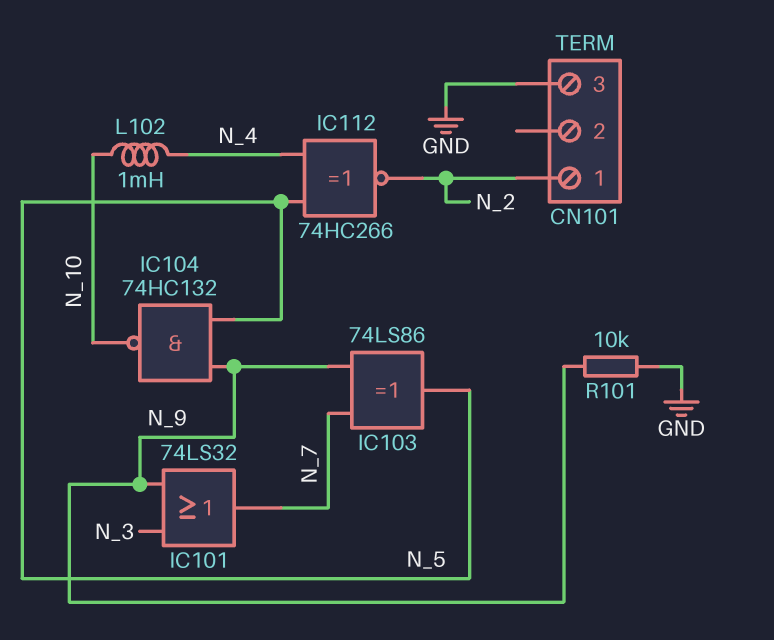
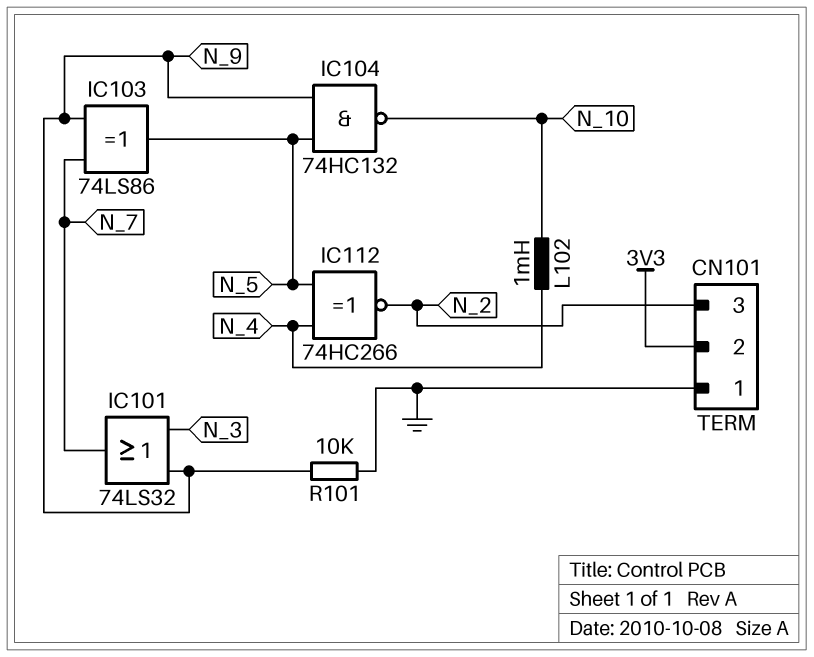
CN101 pin 1: N_2 -> GND
CN101 pin 2: none -> 3V3
CN101 pin 3: GND -> N_2

